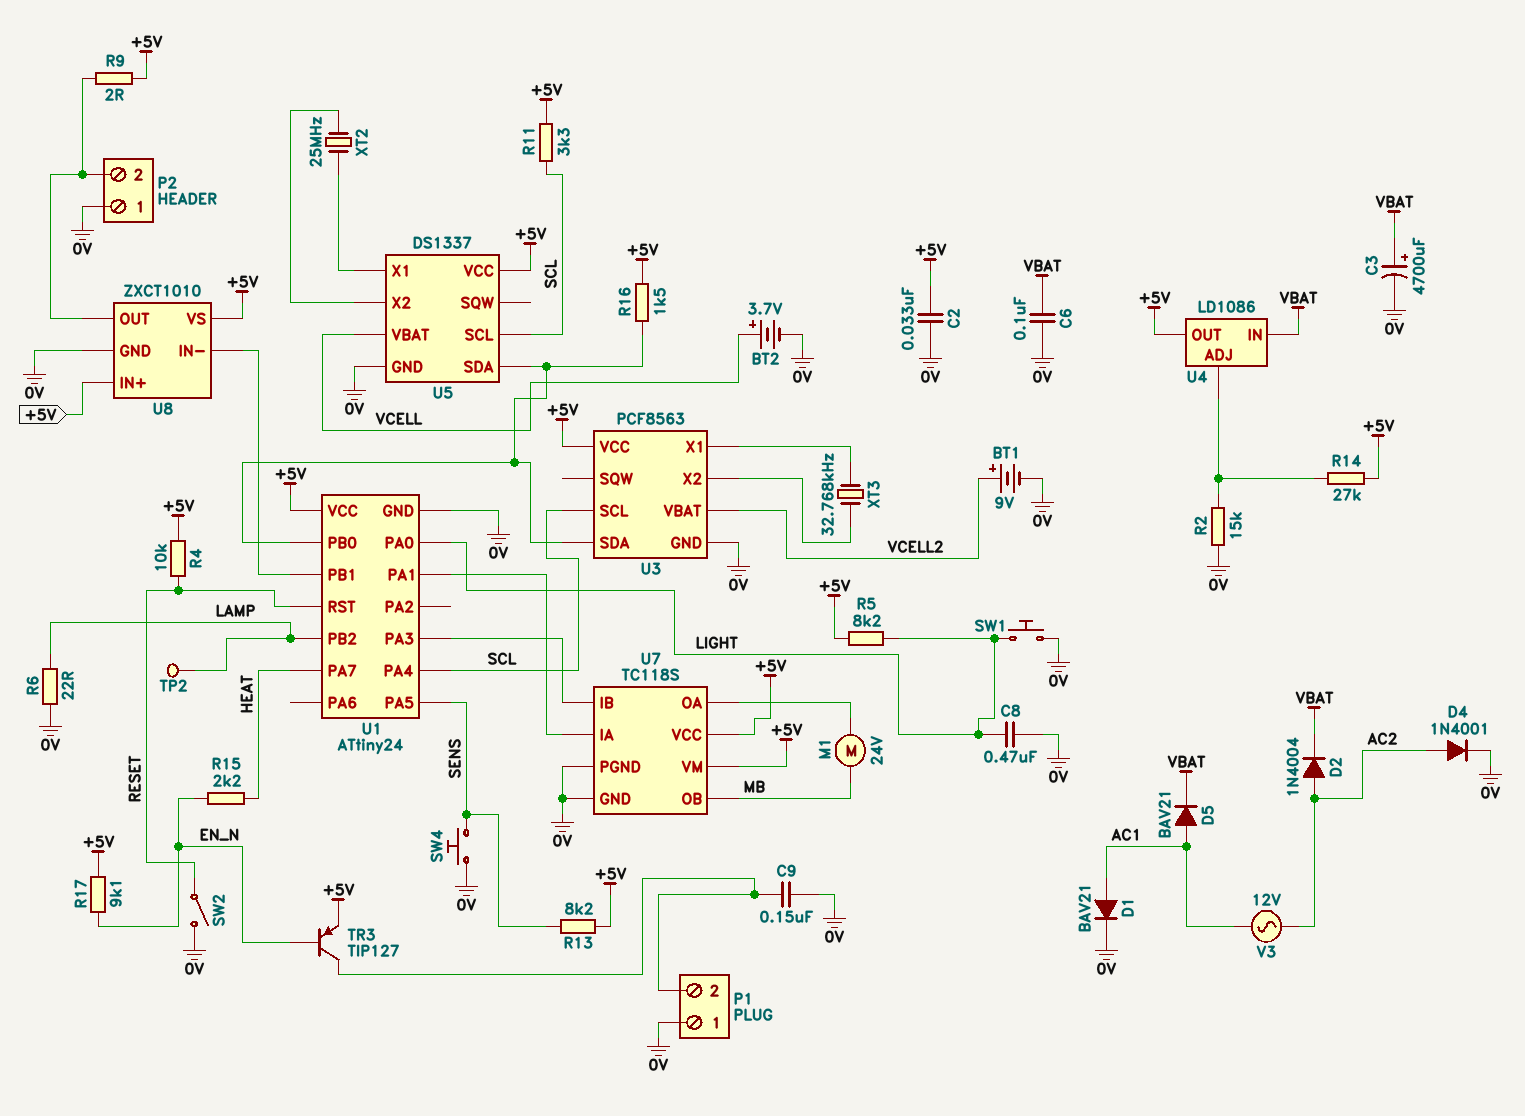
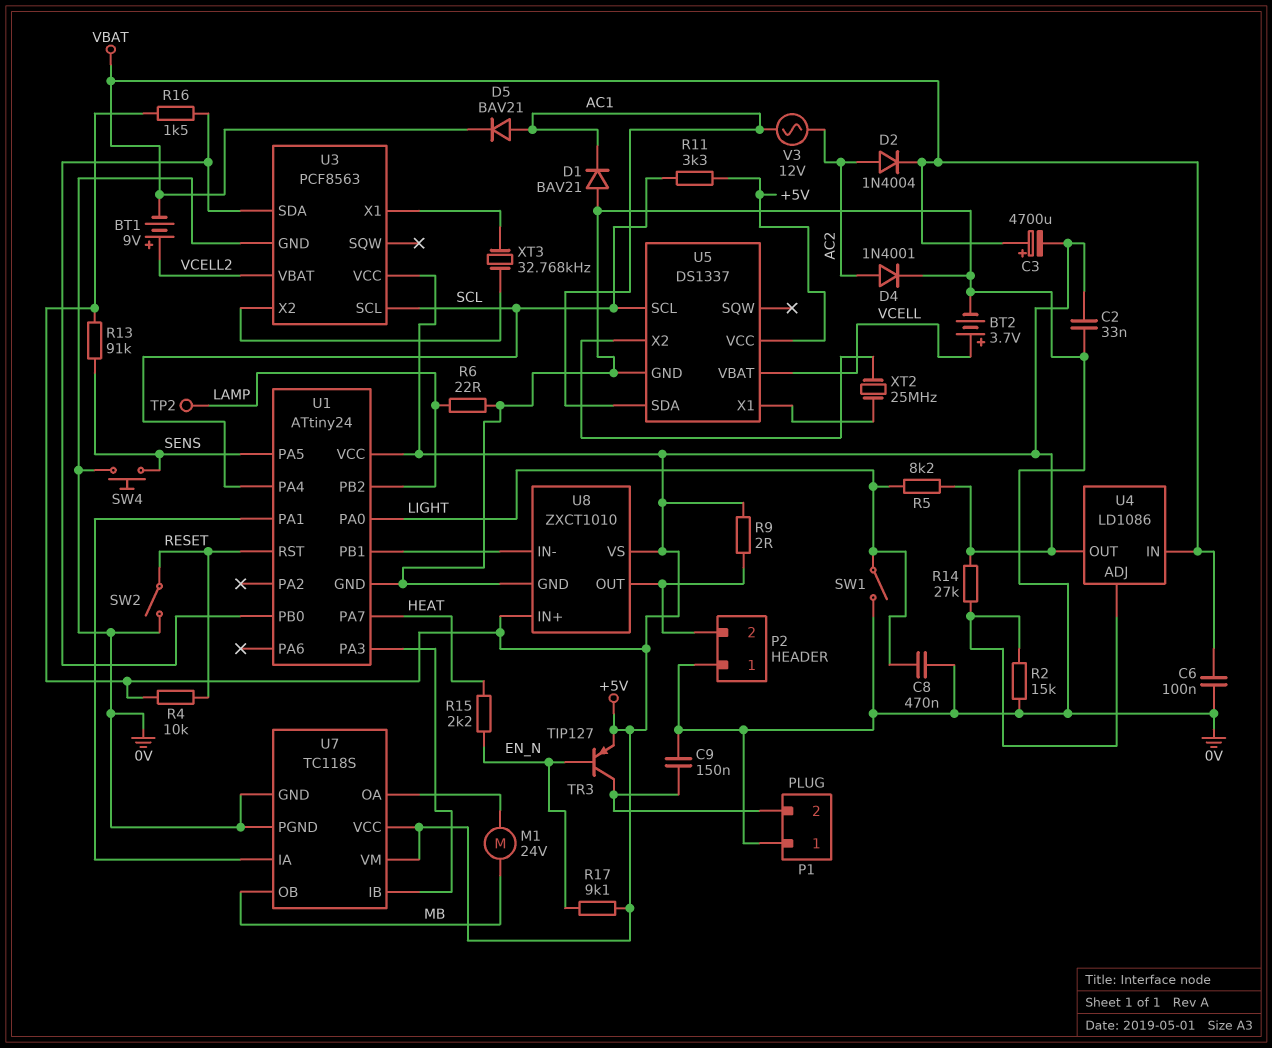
BT1: 9V (plus VCELL2, minus 0V) -> 9V (plus VCELL2, minus VBAT)
C3: 4700uF (plus VBAT, minus 0V) -> 4700uF (plus VBAT, minus +5V)
D1: diode BAV21 (A AC1, K 0V) -> diode BAV21 (A 0V, K AC1)
R13: 8.2k (+5V, SENS) -> 91k (+5V, SENS)
SW1: button (0V, LIGHT) -> switch (0V, LIGHT)
U5 pin SDA: U1/PB0 -> AC1

